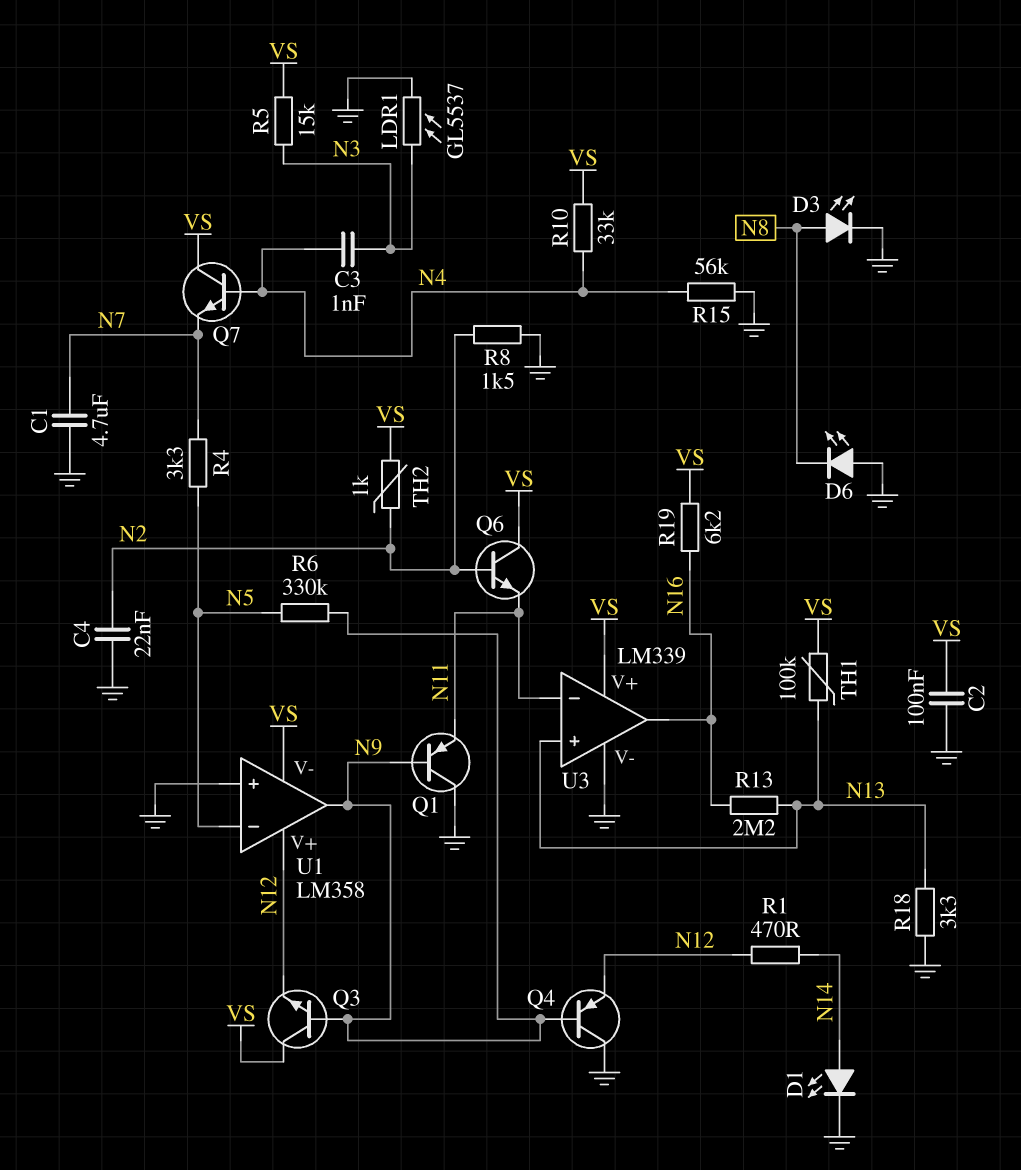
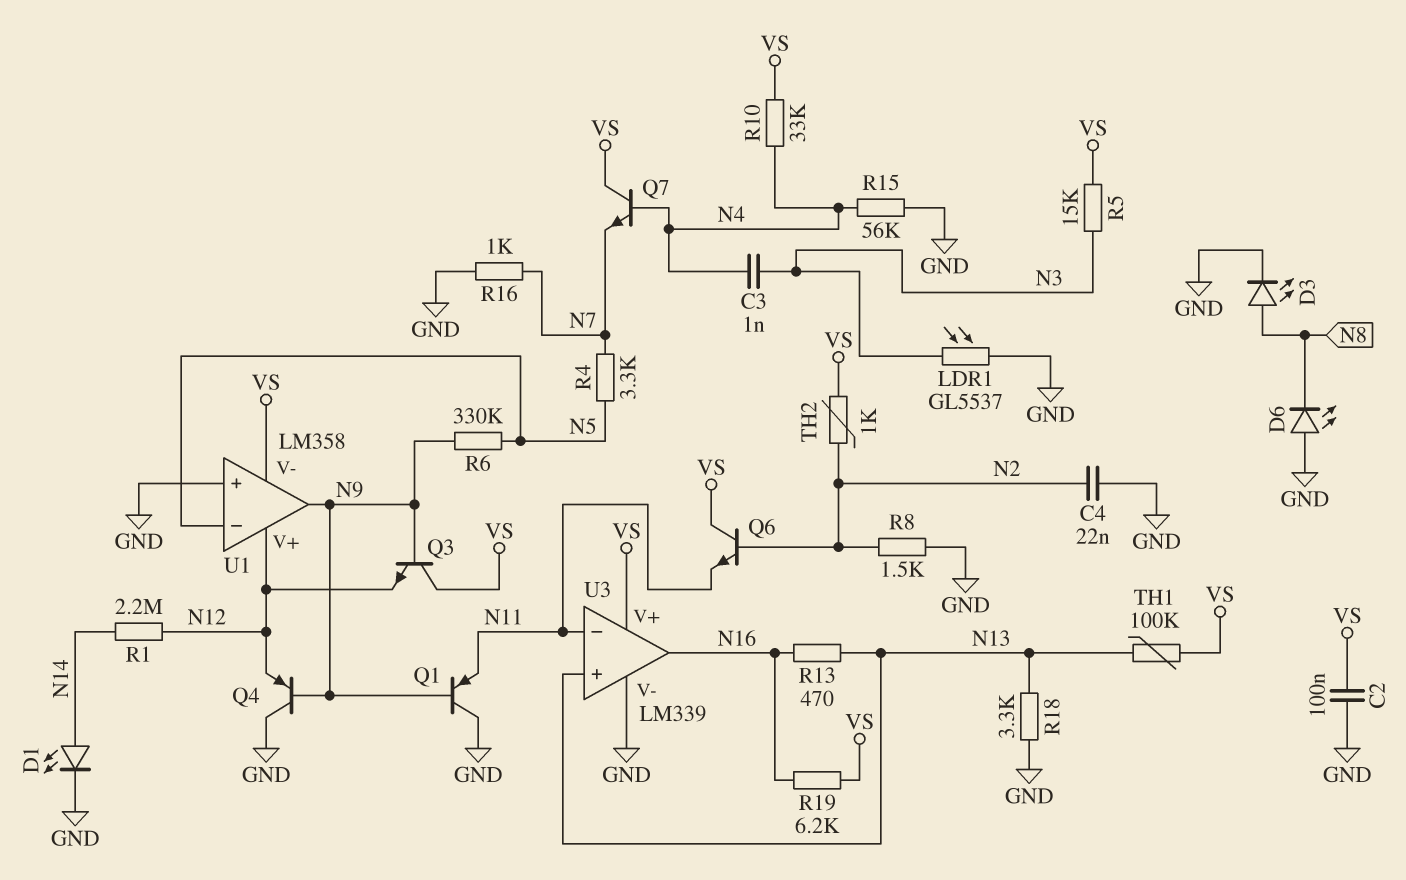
C1: 4.7uF (GND, N7) -> none
R1: 470 (N12, N14) -> 2.2M (N12, N14)
R13: 2.2M (N13, N16) -> 470 (N13, N16)
R16: none -> 1k (GND, N7)

